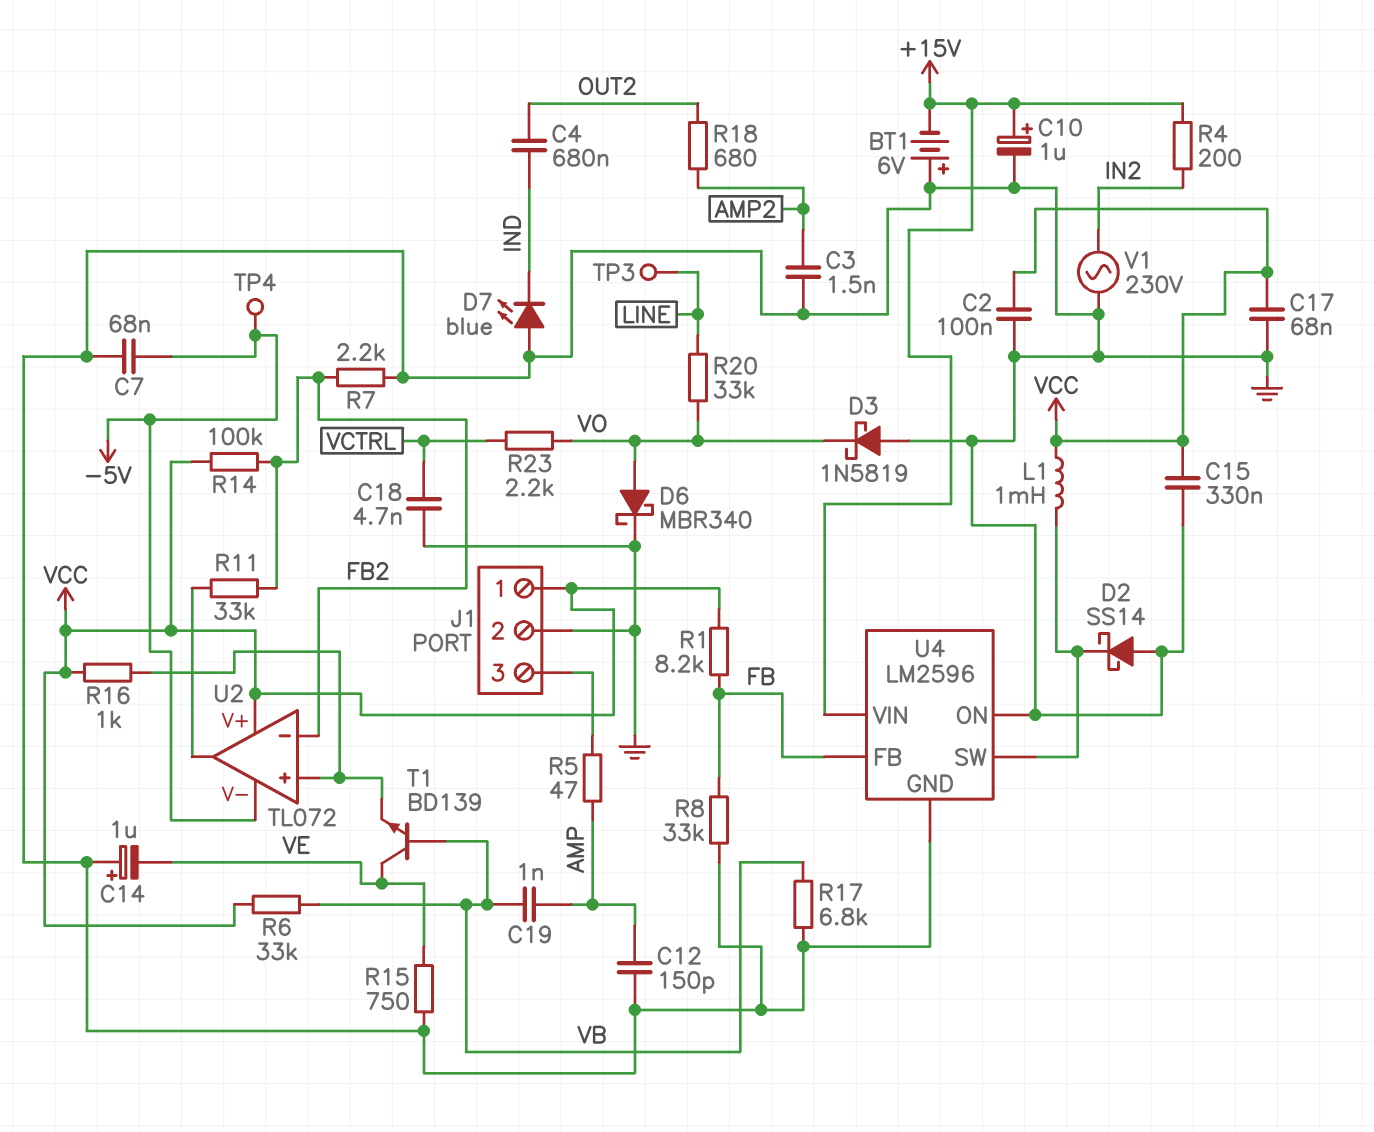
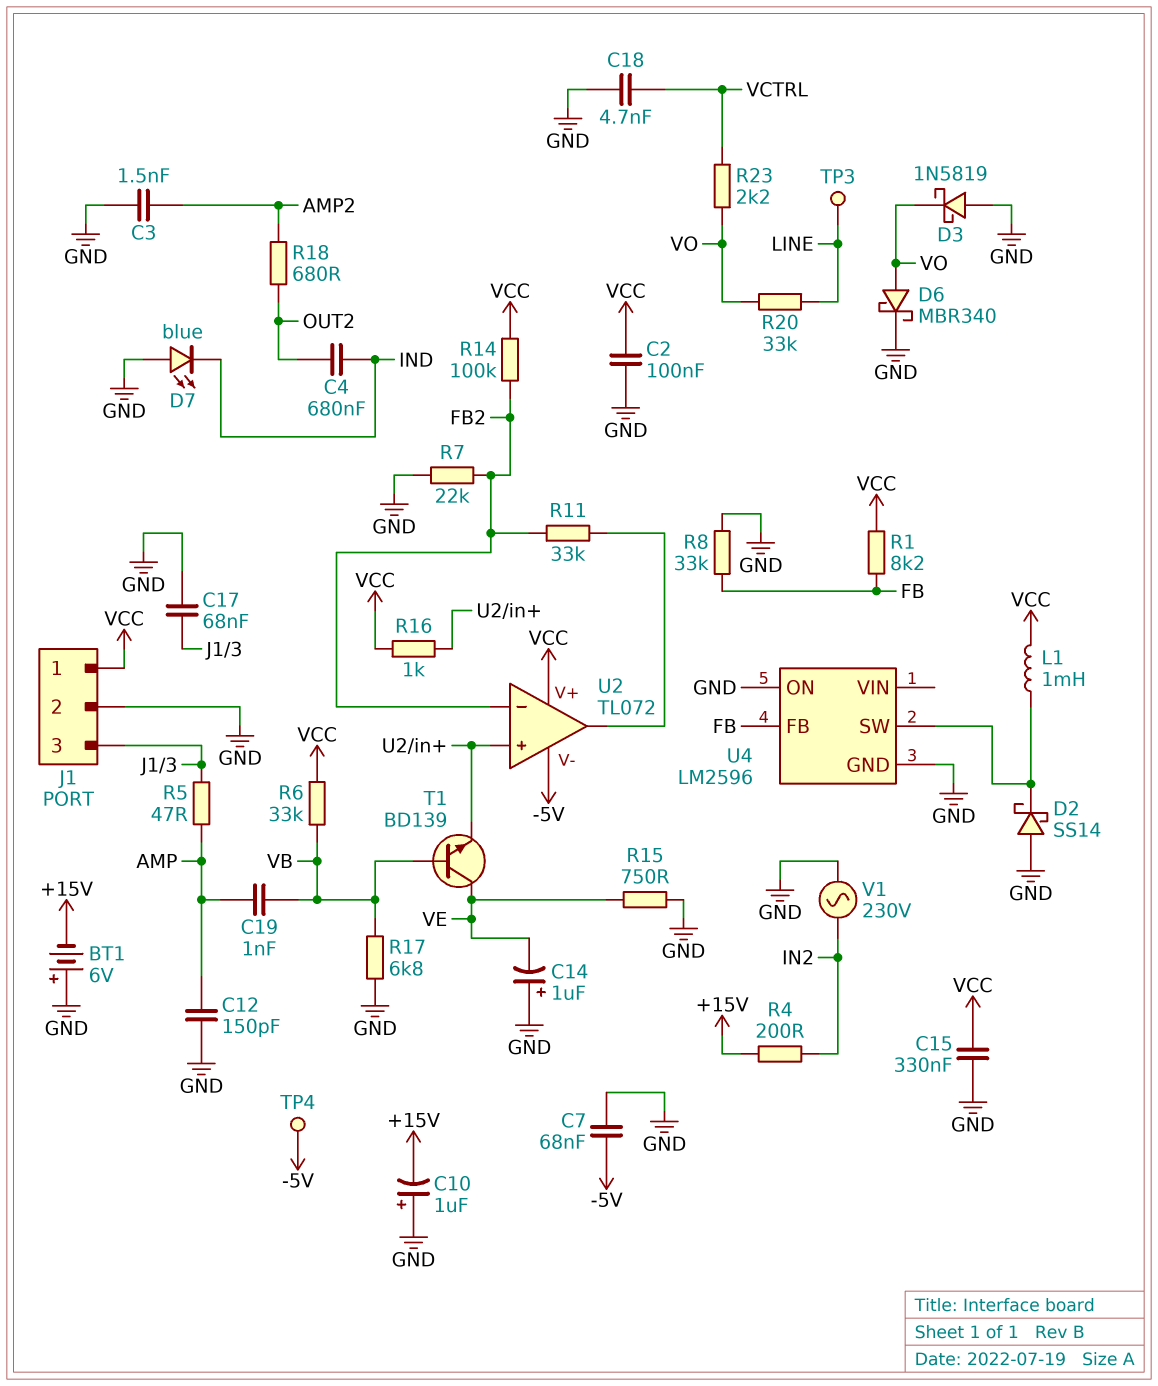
C10: 1uF (plus +15V, minus GND) -> 1uF (plus GND, minus +15V)
C17: 68nF (GND, VCC) -> 68nF (GND, J1/3)
R7: 2.2k (FB2, GND) -> 22k (FB2, GND)
U4 pin VIN: +15V -> none

